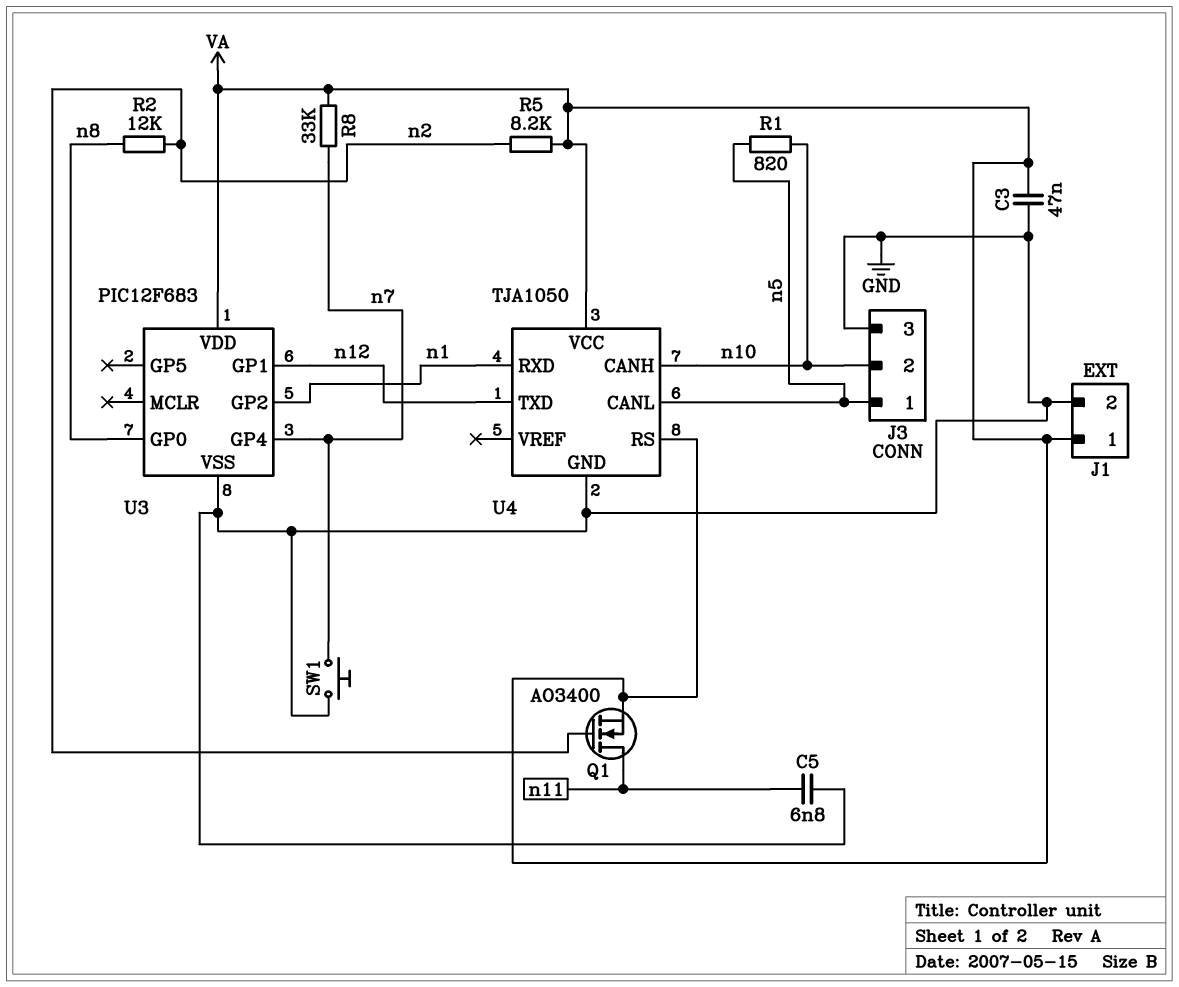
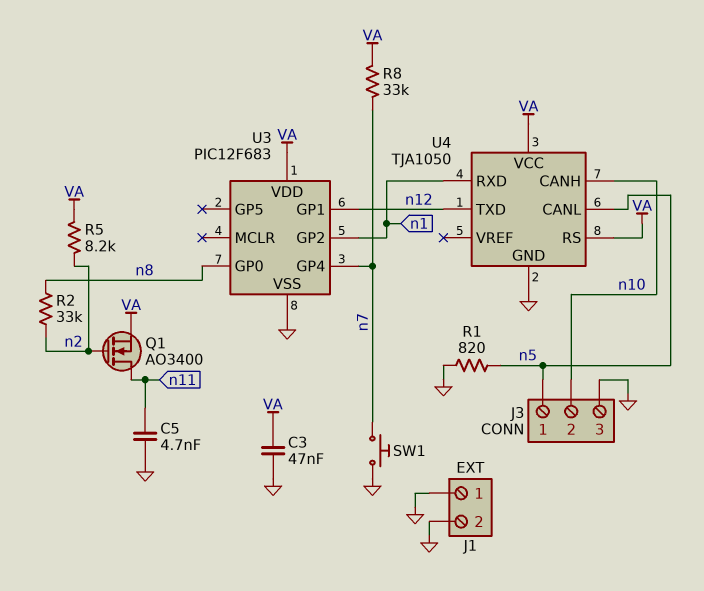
C5: 6.8nF (GND, n11) -> 4.7nF (GND, n11)
J1 pin 1: VA -> GND
R1: 820 (n5, n10) -> 820 (GND, n5)
R2: 12k (n2, n8) -> 33k (n2, n8)

